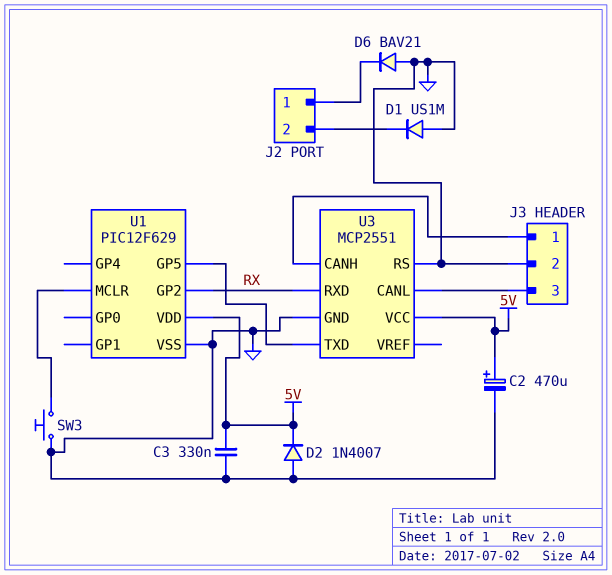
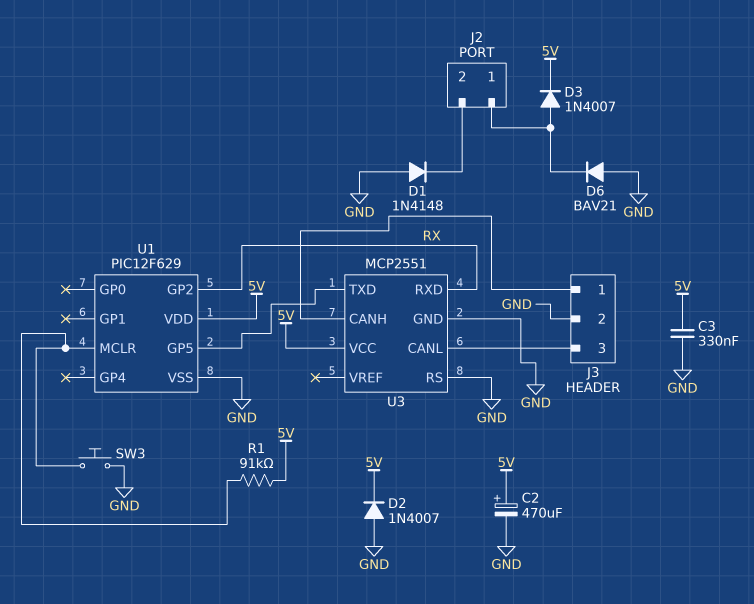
D1: diode US1M (A GND, K J2/2) -> diode 1N4148 (A GND, K J2/2)
D3: none -> diode 1N4007 (A J2/1, K 5V)
R1: none -> 91k (5V, U1/MCLR)

